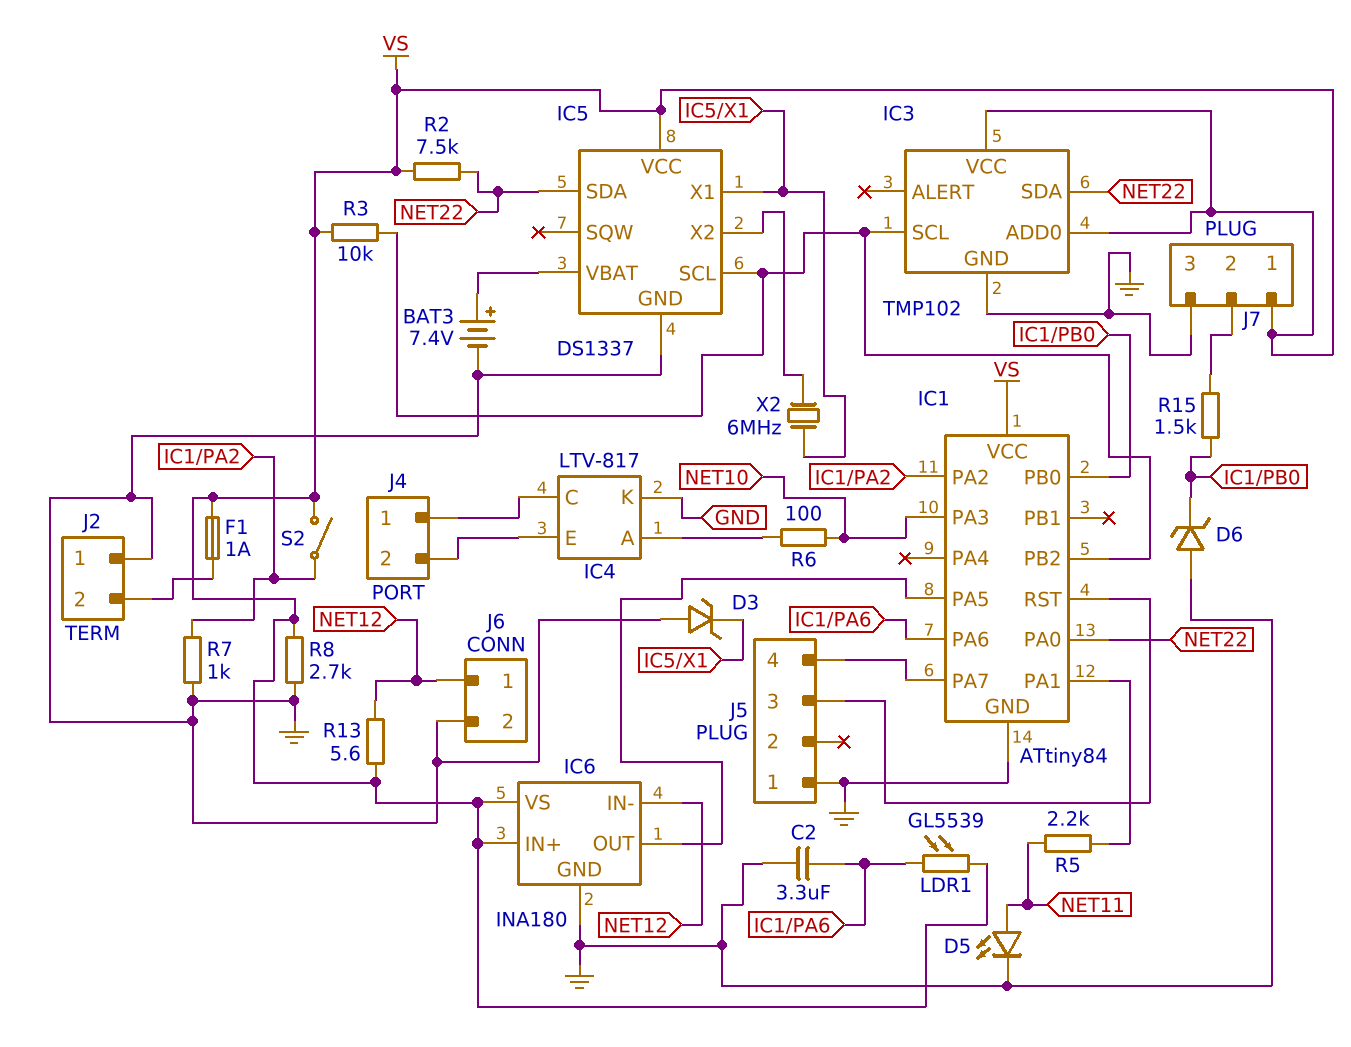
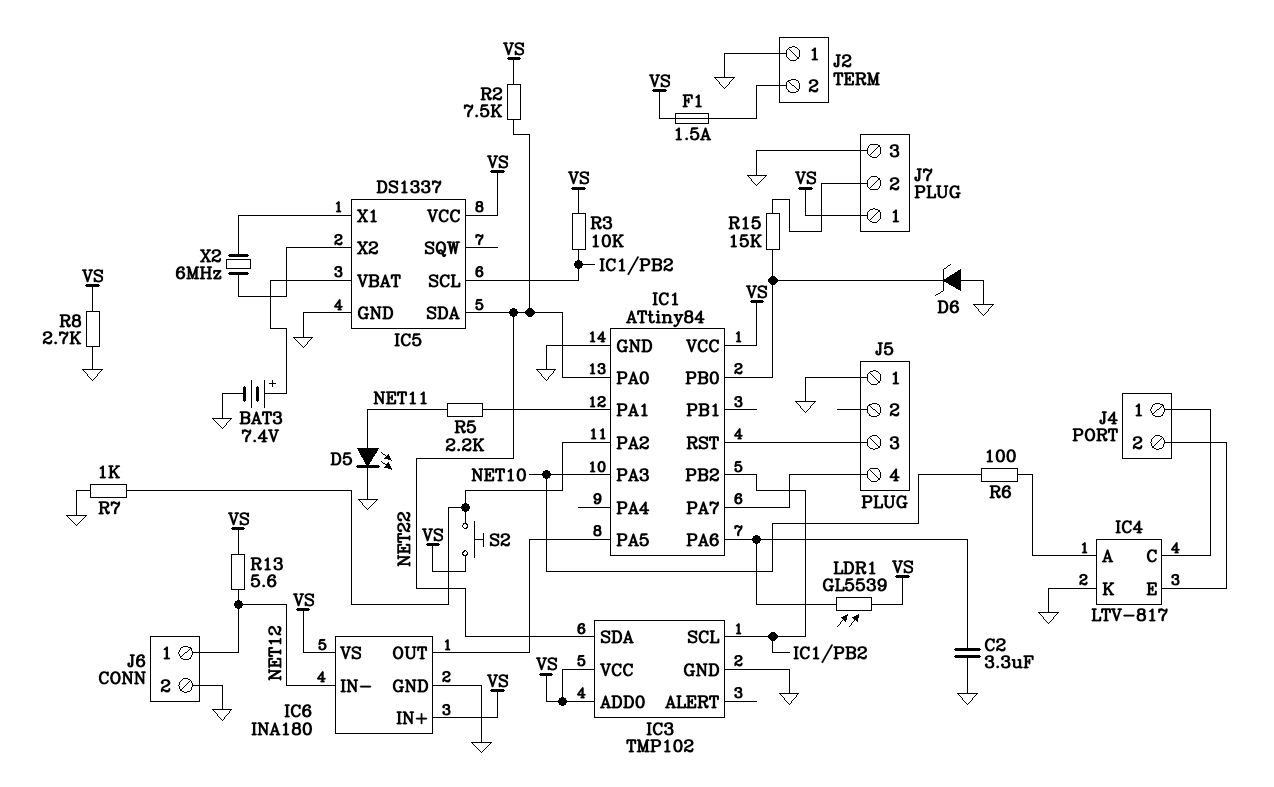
D3: zener (A GND, K IC5/X1) -> none
F1: 1A (J2/2, VS) -> 1.5A (J2/2, VS)
R15: 1.5k (IC1/PB0, J7/2) -> 15k (IC1/PB0, J7/2)
S2: switch (IC1/PA2, VS) -> button (IC1/PA2, VS)

